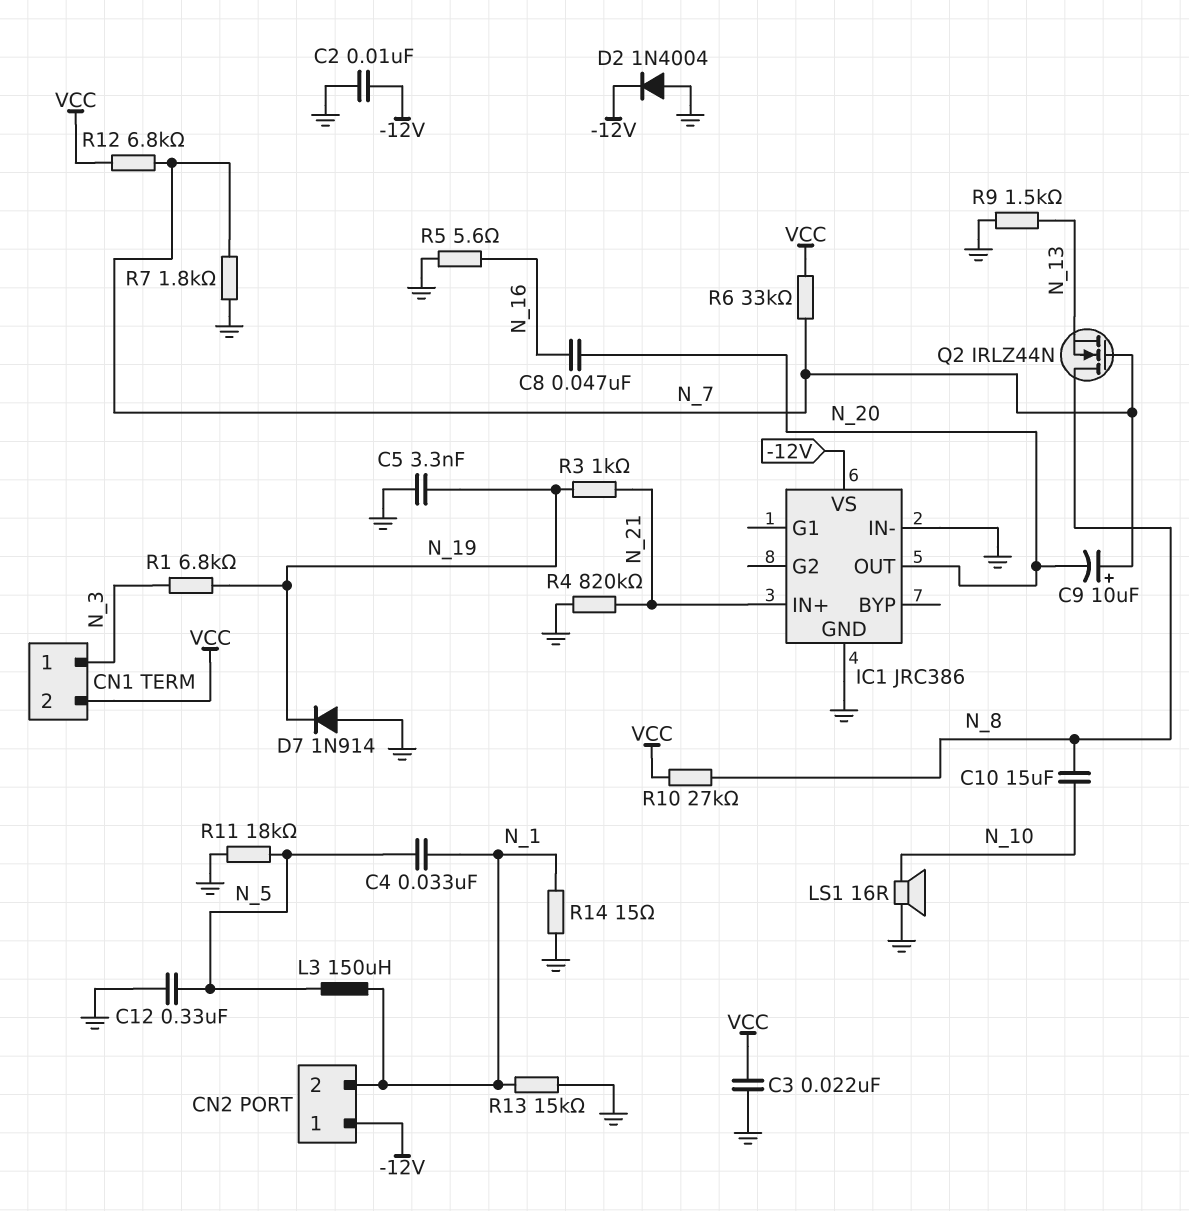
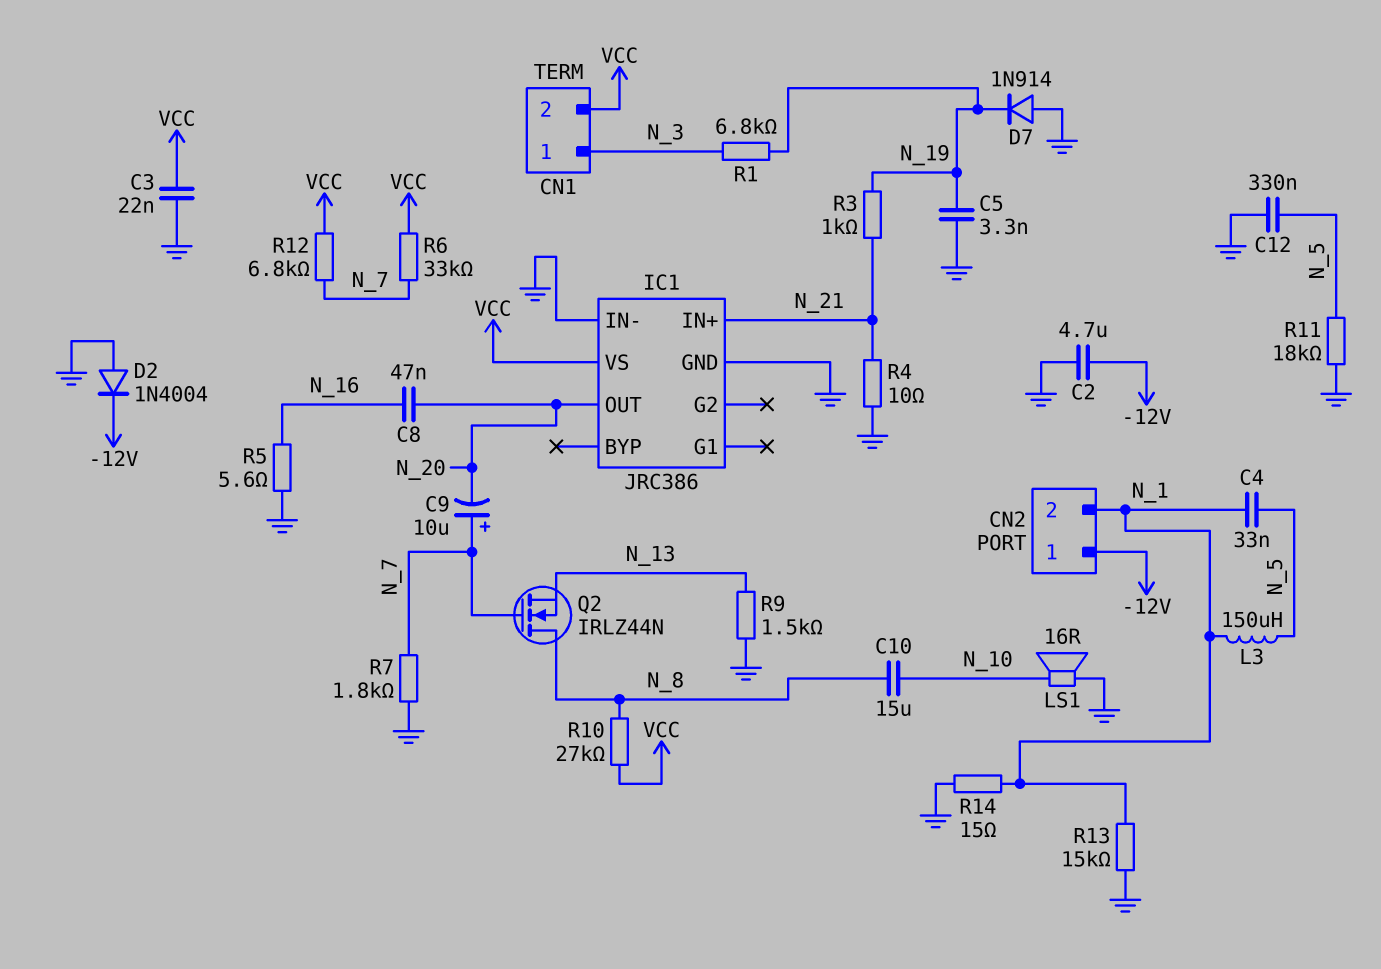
C2: 10nF (-12V, GND) -> 4.7uF (-12V, GND)
IC1 pin VS: -12V -> VCC
R4: 820k (GND, N_21) -> 10 (GND, N_21)

